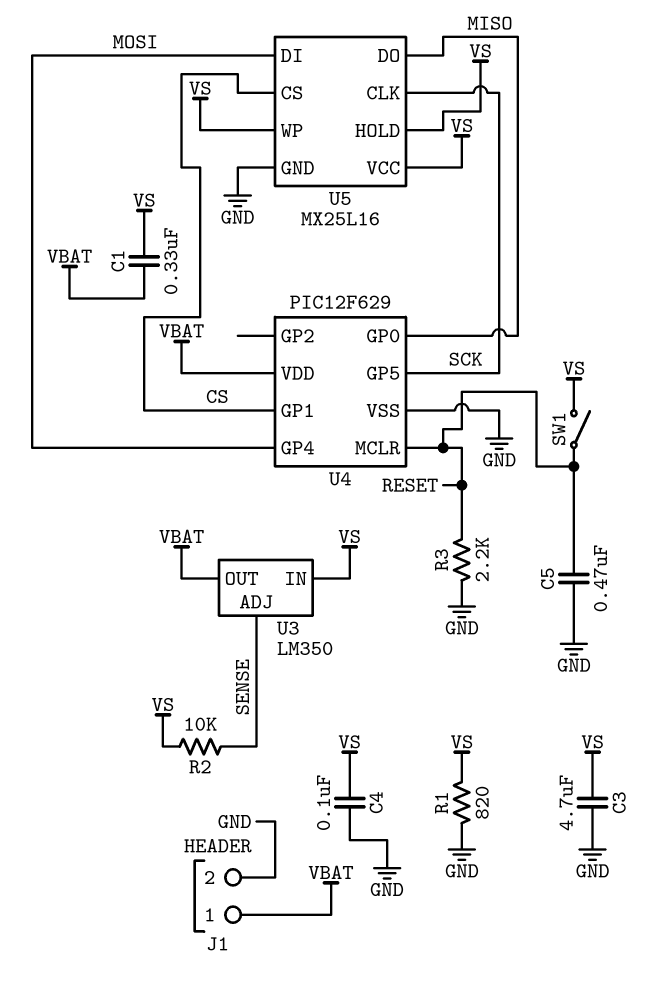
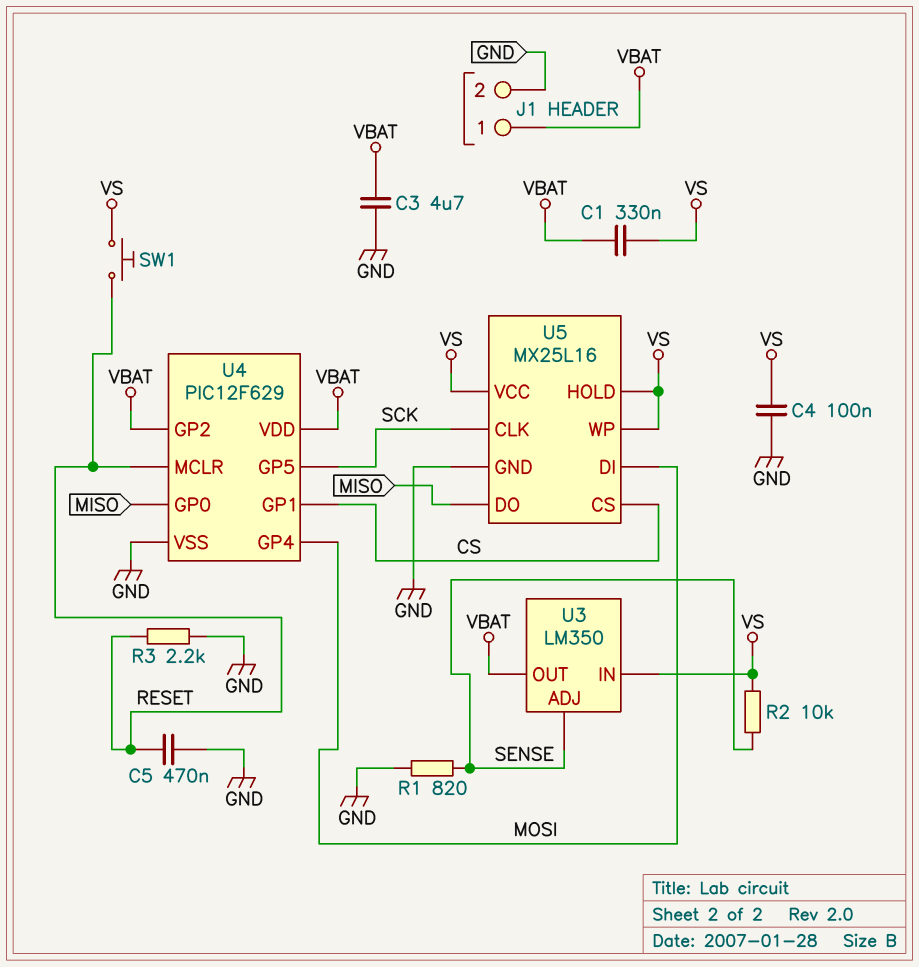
C3: 4.7uF (GND, VS) -> 4.7uF (GND, VBAT)
R1: 820 (GND, VS) -> 820 (GND, SENSE)
SW1: switch (RESET, VS) -> button (RESET, VS)
U4 pin GP2: none -> VBAT

